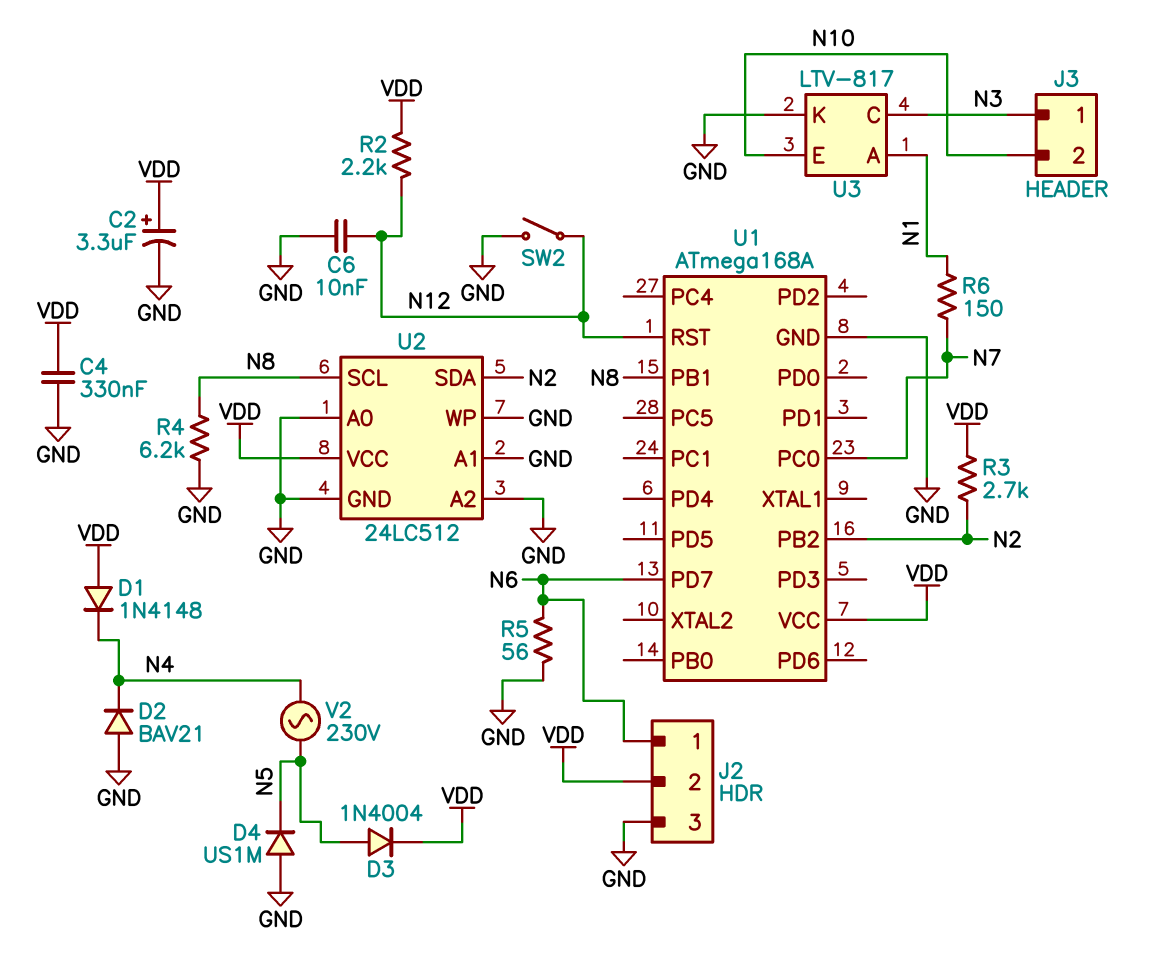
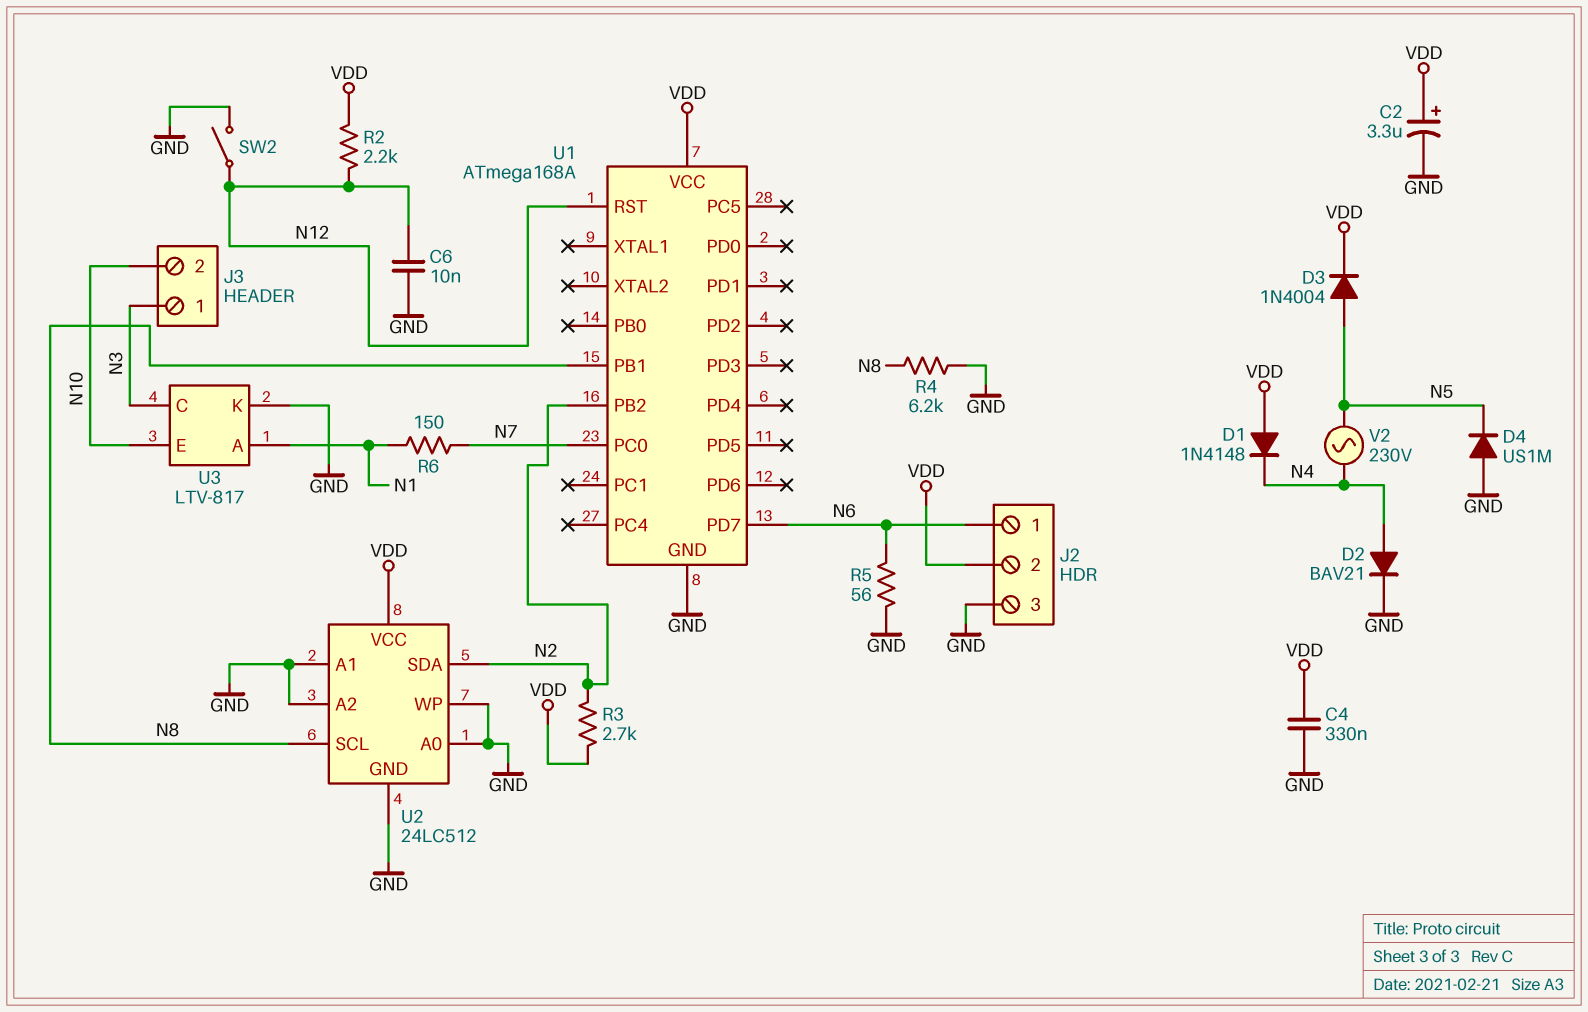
D2: diode BAV21 (A GND, K N4) -> diode BAV21 (A N4, K GND)

